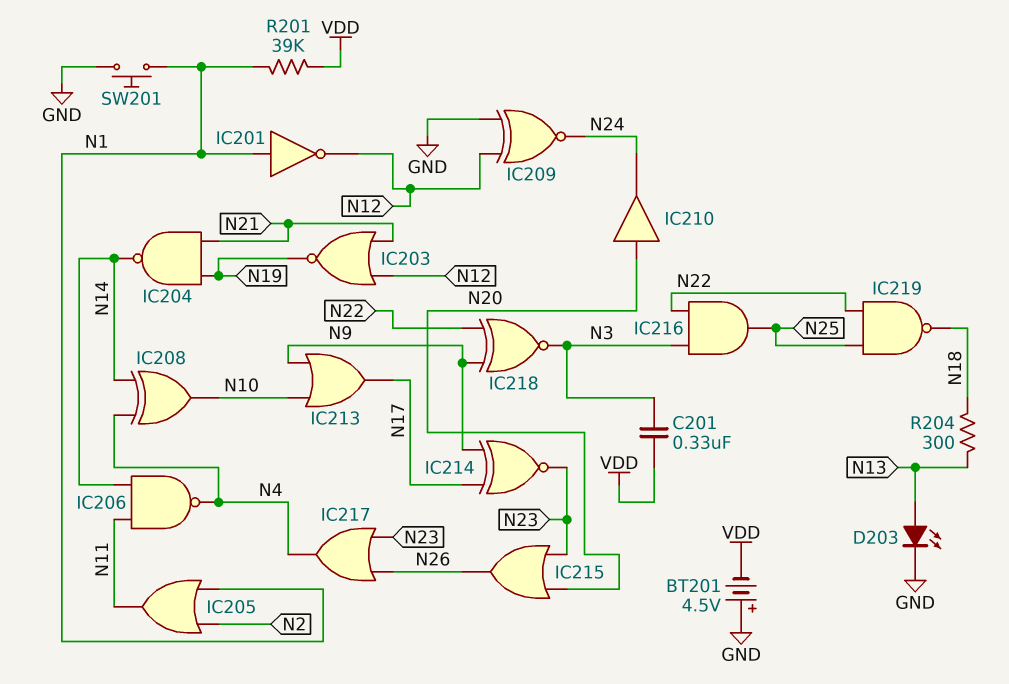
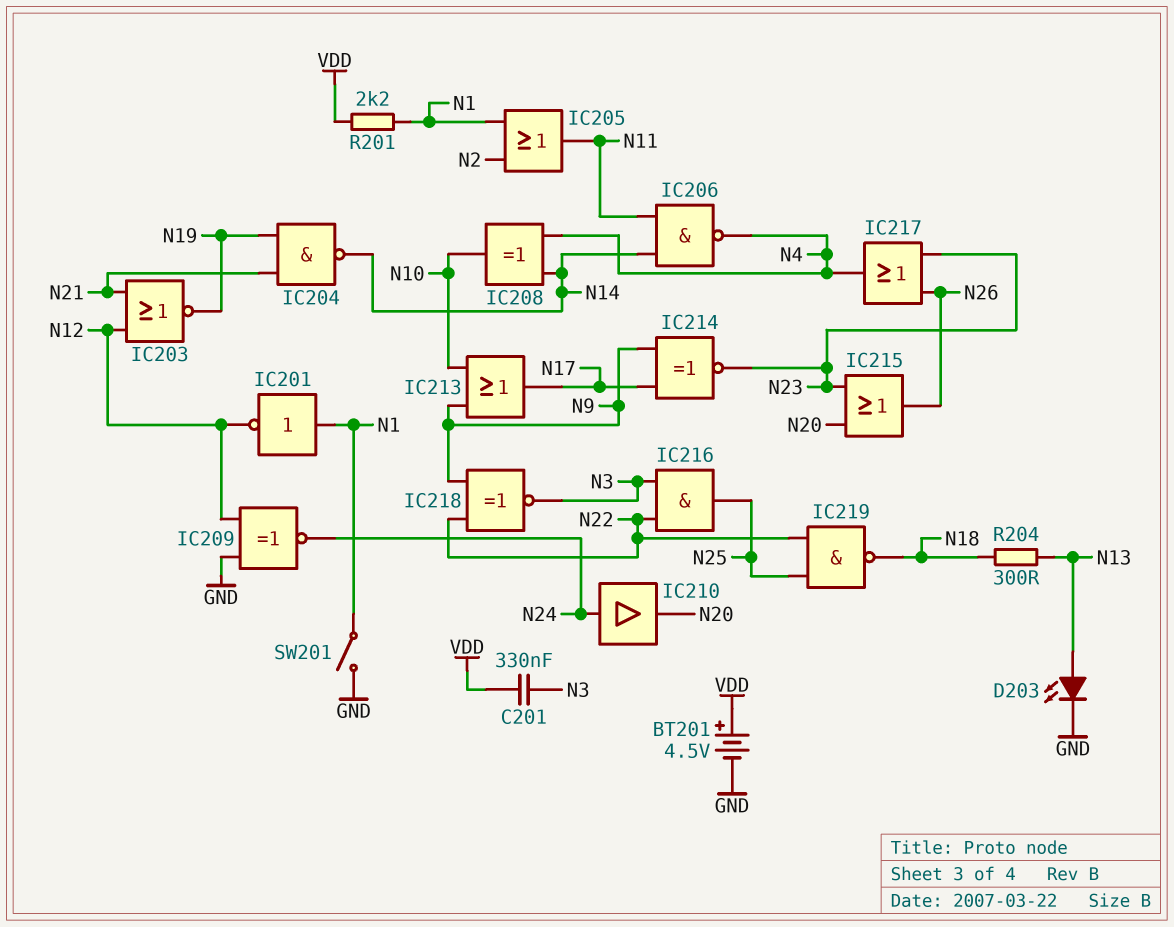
BT201: 4.5V (plus GND, minus VDD) -> 4.5V (plus VDD, minus GND)
IC210: buffer (in N20, out N24) -> buffer (in N24, out N20)
R201: 39k (N1, VDD) -> 2.2k (N1, VDD)
SW201: button (GND, N1) -> switch (GND, N1)

